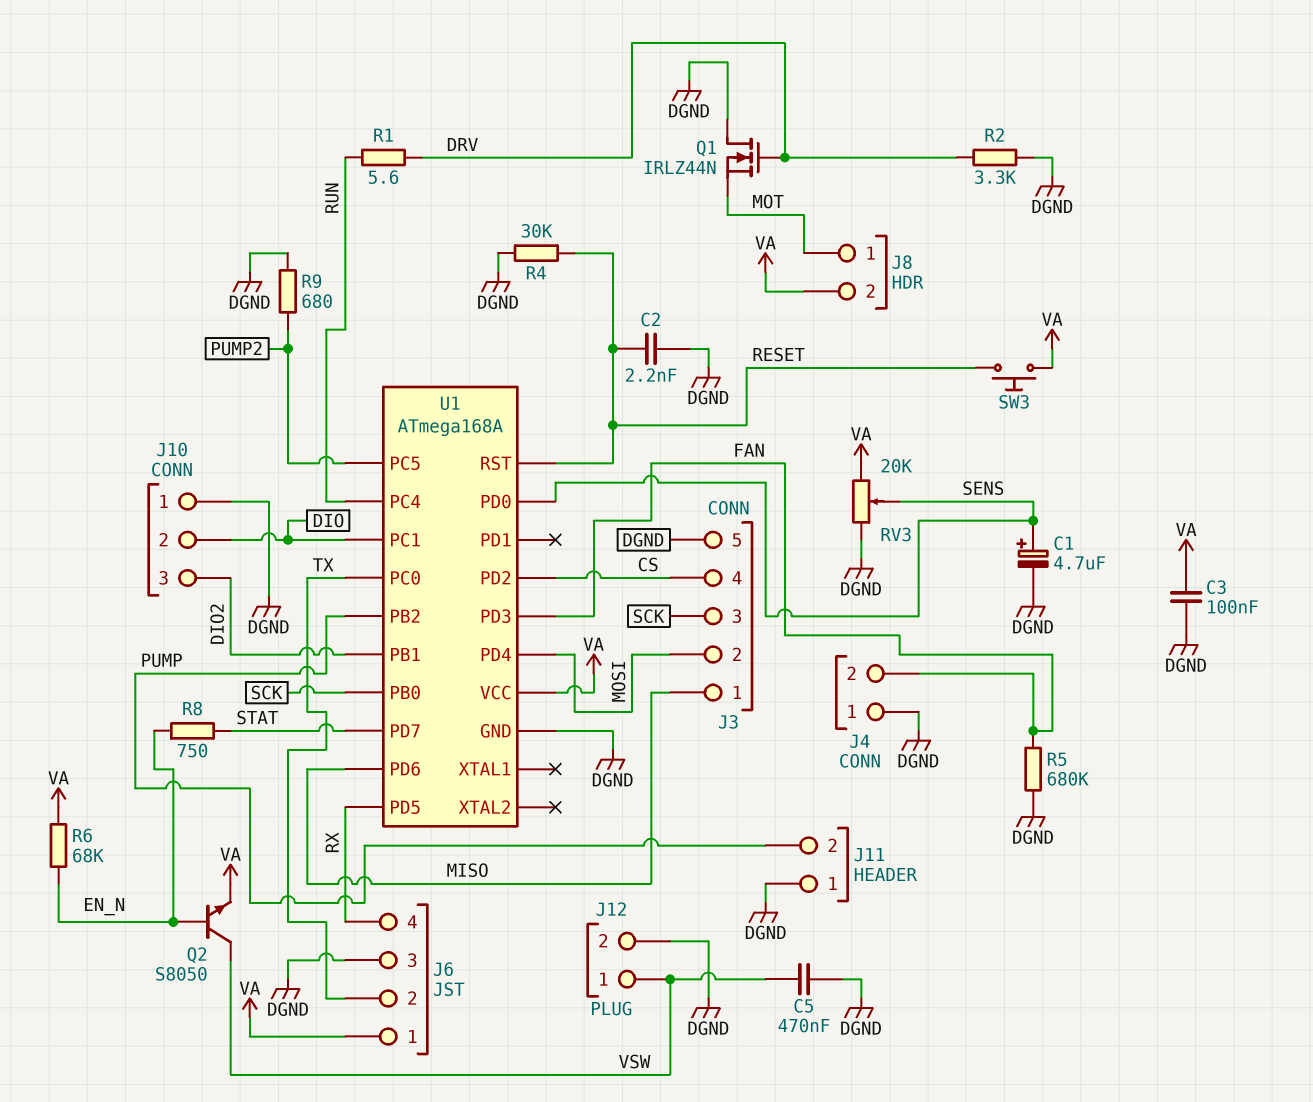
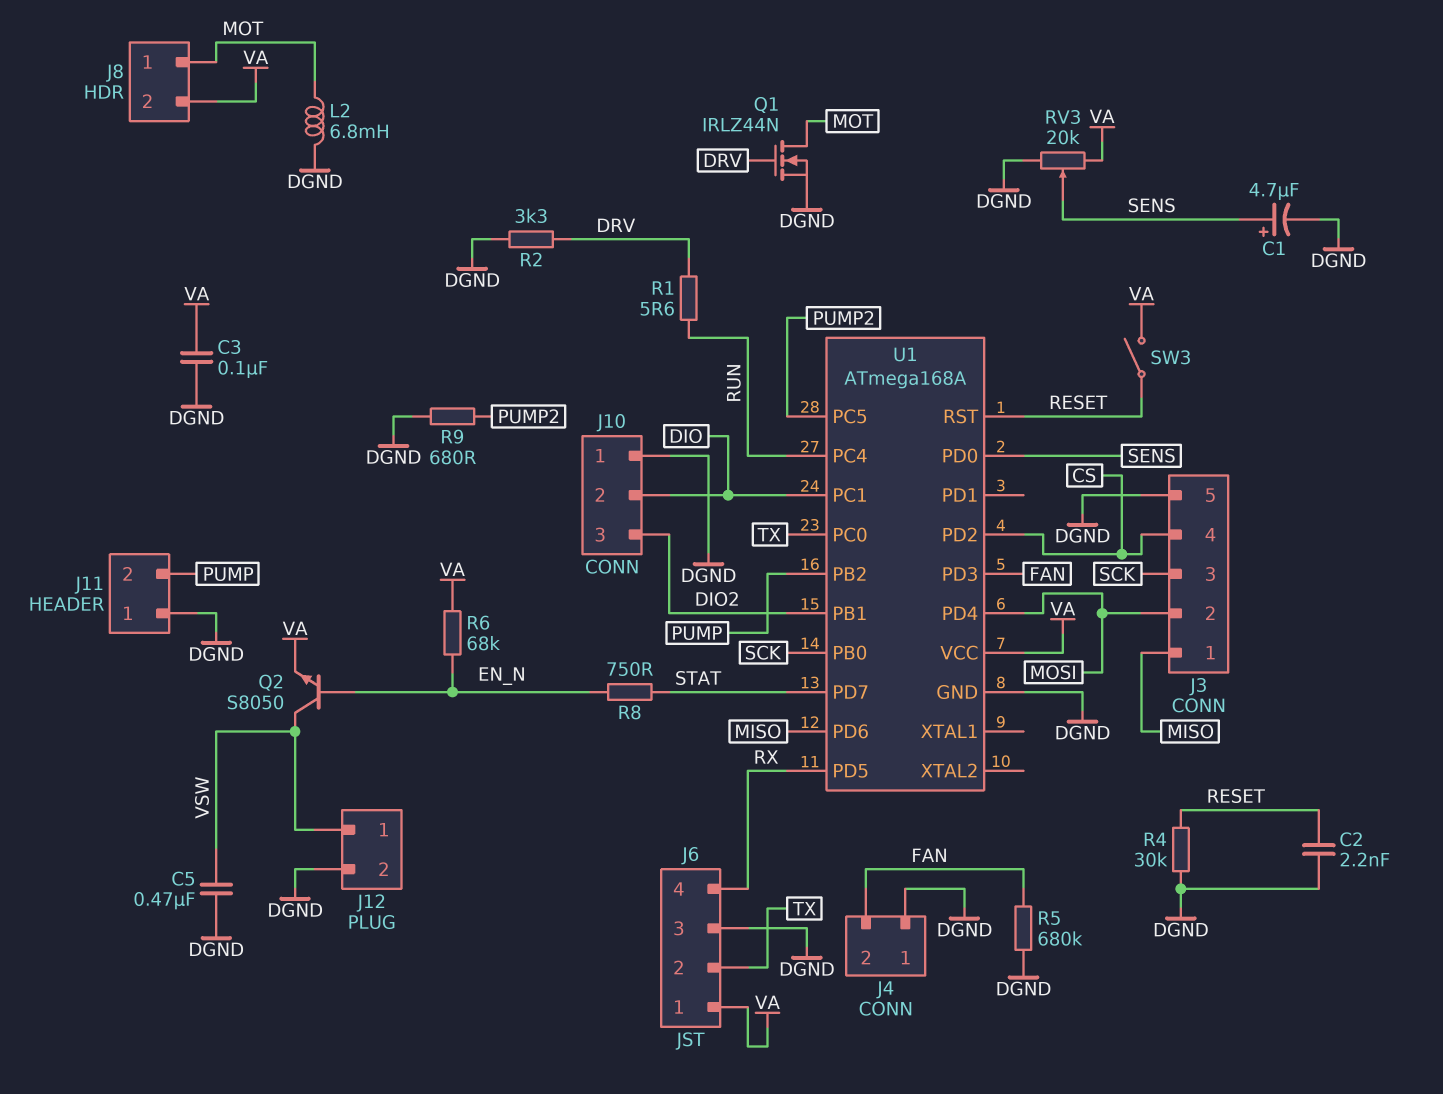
L2: none -> 6.8mH (DGND, MOT)
Q1: NMOS IRLZ44N (G DRV, D DGND, S MOT) -> NMOS IRLZ44N (G DRV, D MOT, S DGND)
SW3: button (RESET, VA) -> switch (RESET, VA)

